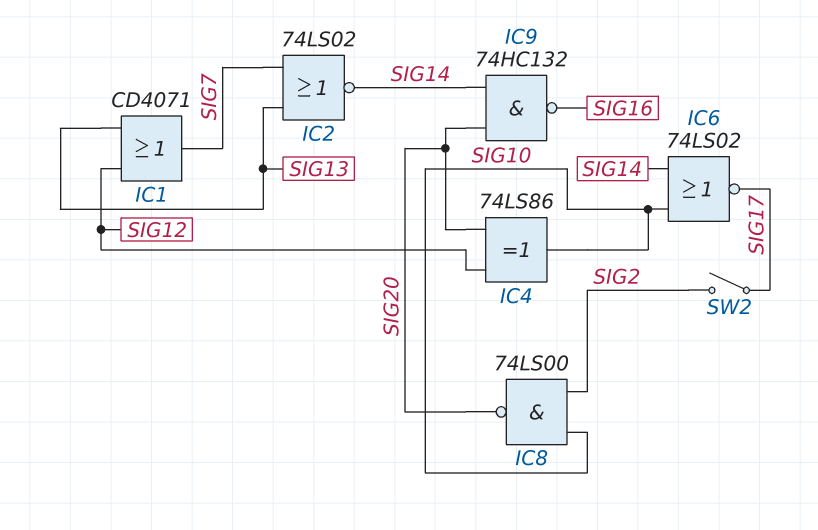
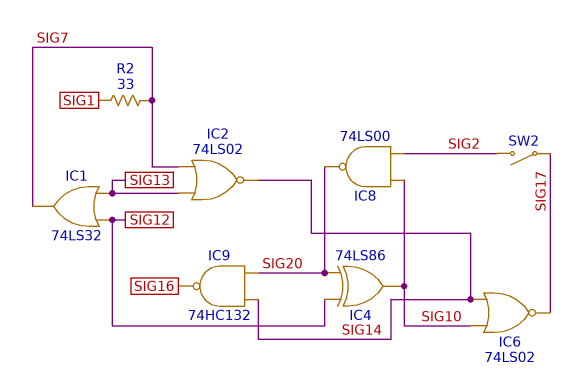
IC1: OR CD4071 (in SIG12, in SIG13, out SIG7) -> OR 74LS32 (in SIG12, in SIG13, out SIG7)
R2: none -> 33 (SIG1, SIG7)

